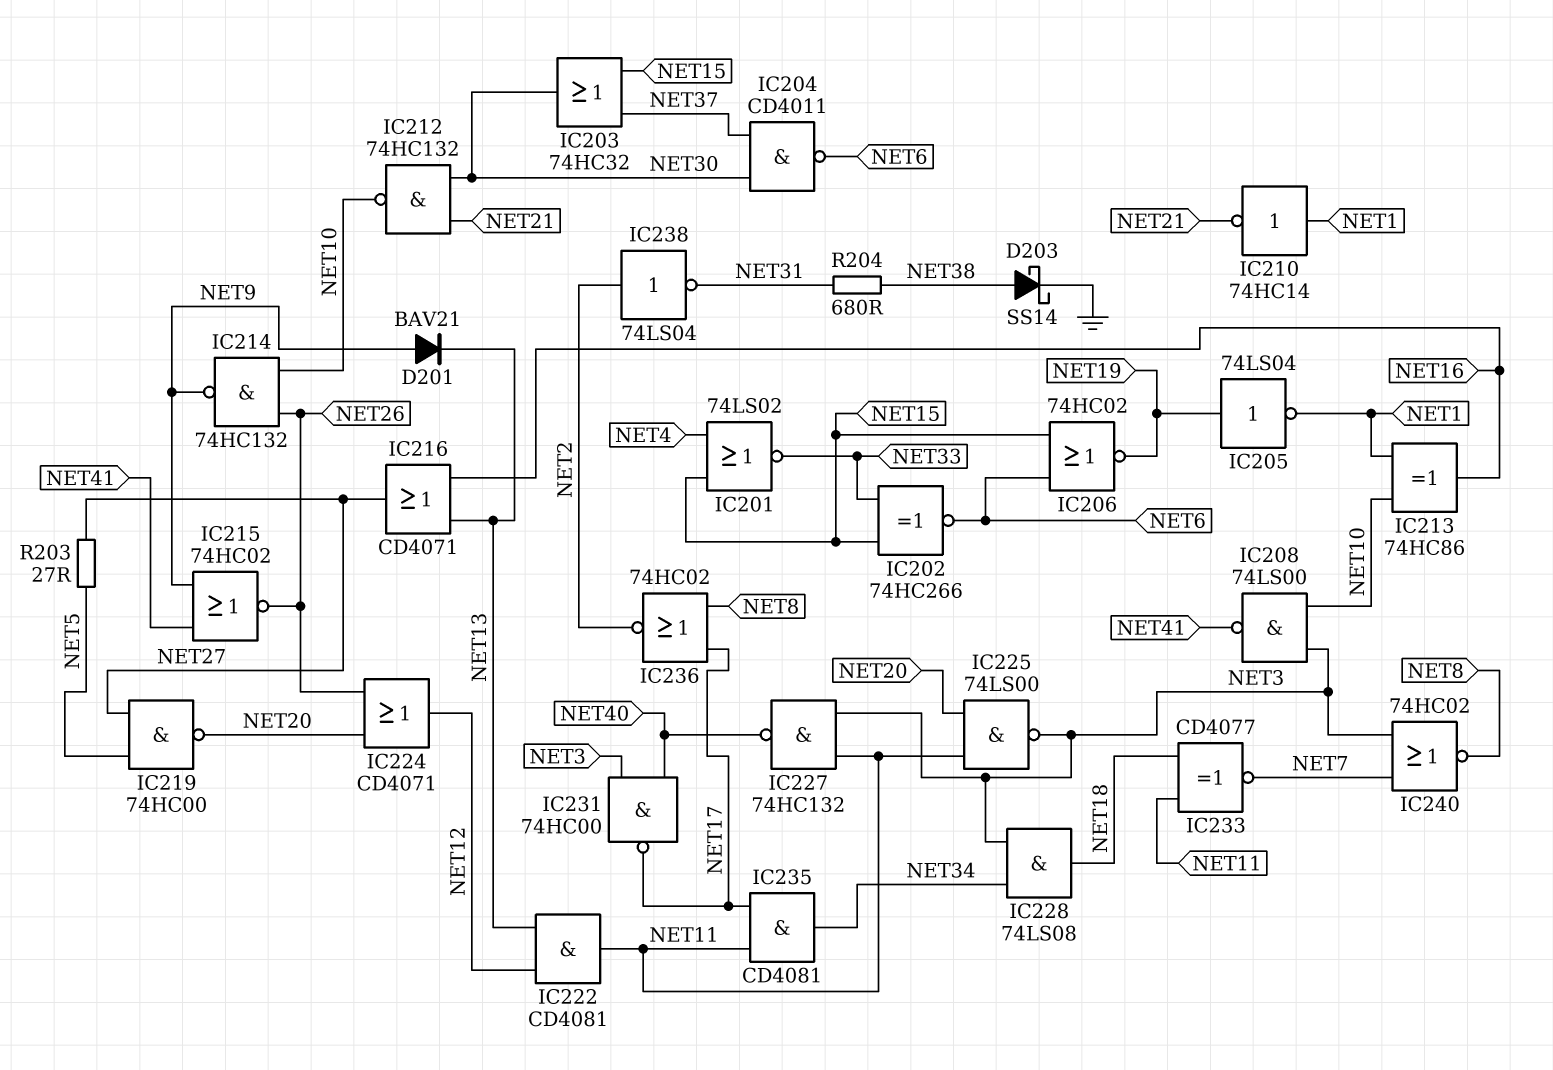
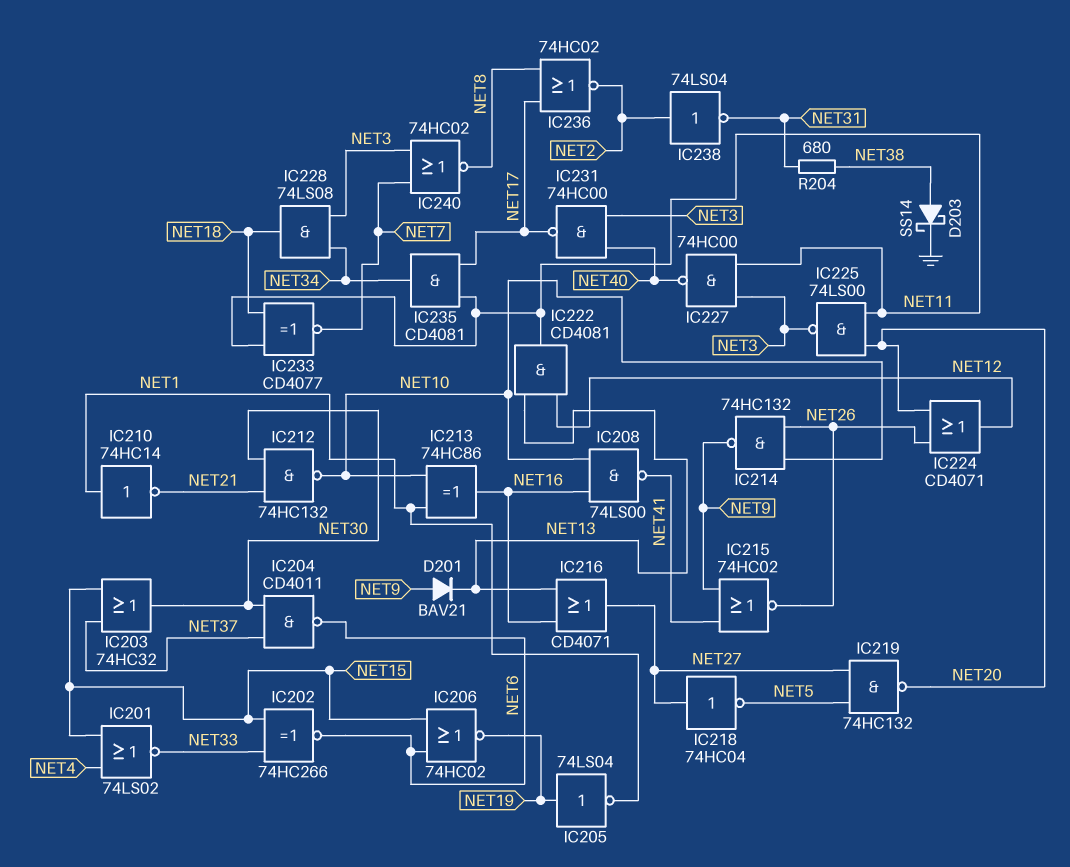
IC208: NAND 74LS00 (in NET3, in NET10, out NET41) -> NAND 74LS00 (in NET10, in NET16, out NET41)
IC218: none -> NOT 74HC04 (in NET27, out NET5)
IC219: NAND 74HC00 (in NET5, in NET27, out NET20) -> NAND 74HC132 (in NET5, in NET27, out NET20)
IC227: NAND 74HC132 (in NET3, in NET11, out NET40) -> NAND 74HC00 (in NET3, in NET11, out NET40)
R203: 27 (NET5, NET27) -> none

